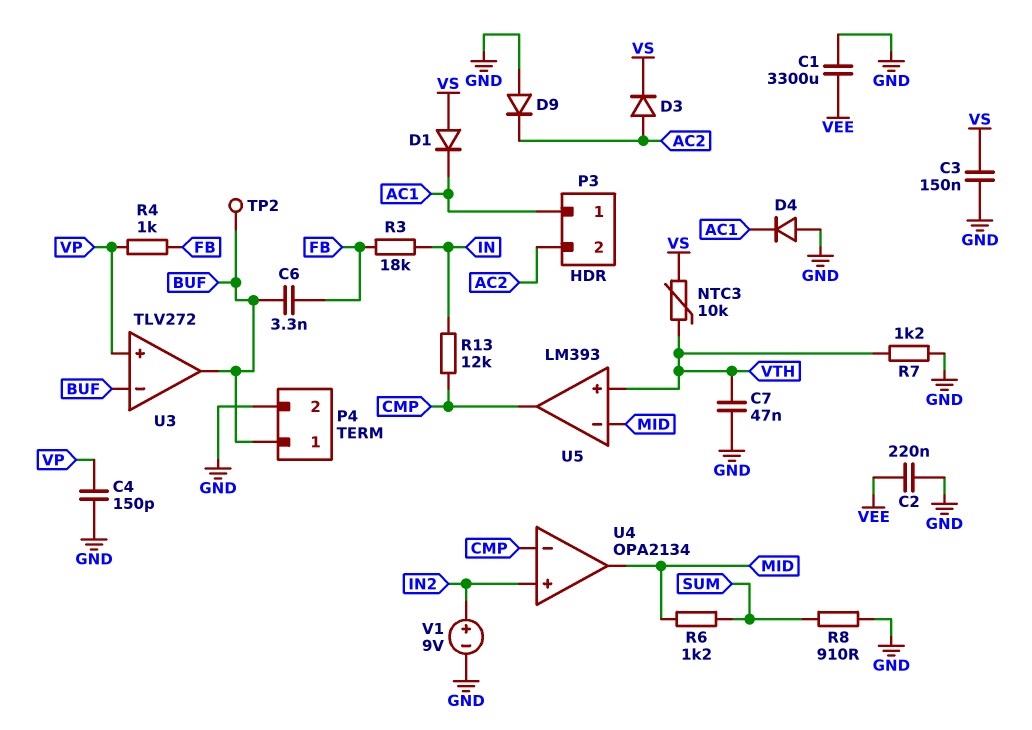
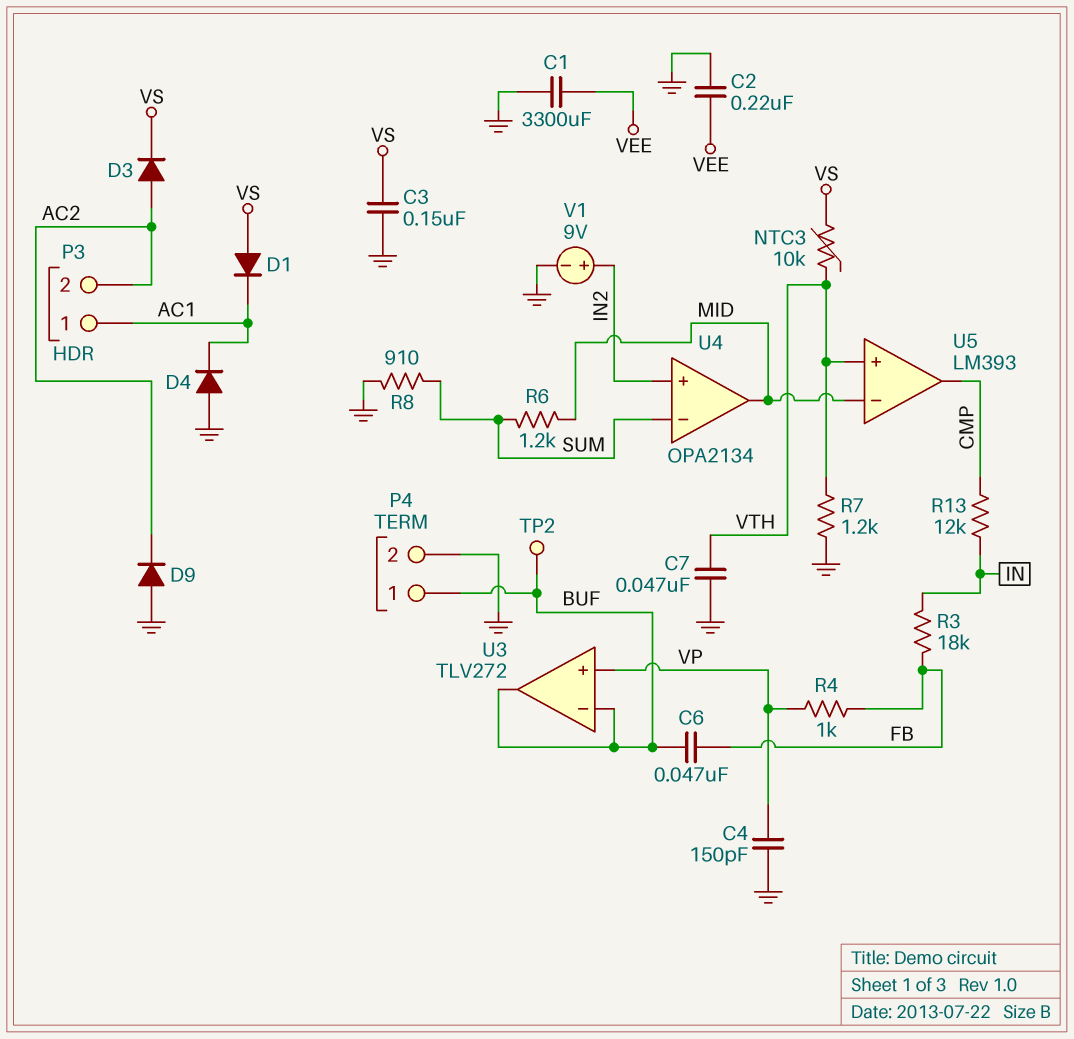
C6: 3.3nF (BUF, FB) -> 47nF (BUF, FB)
U4 pin in-: CMP -> SUM

